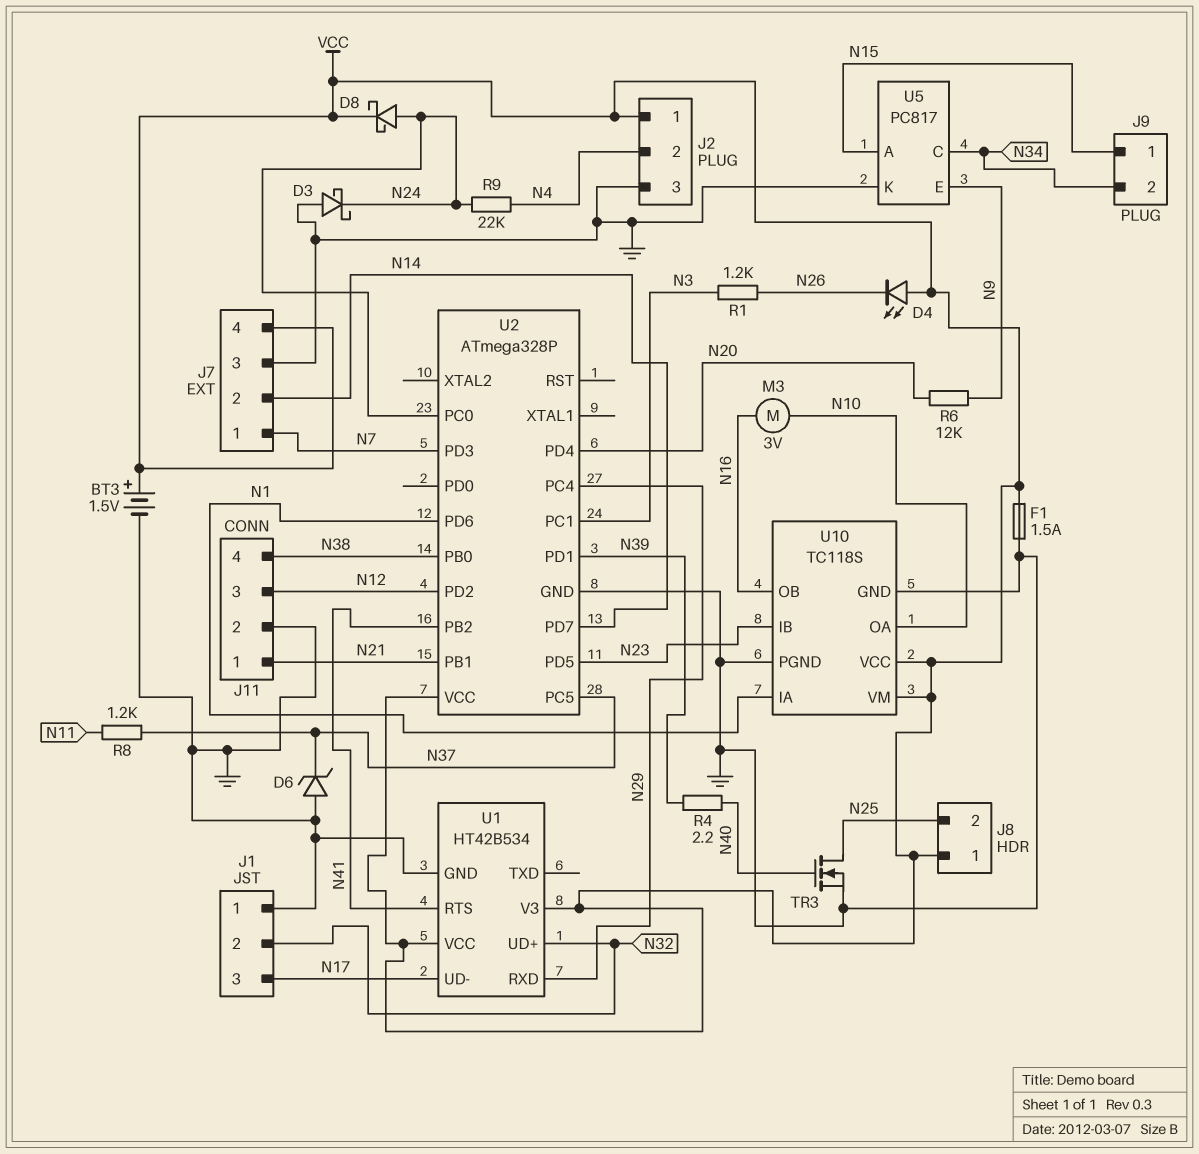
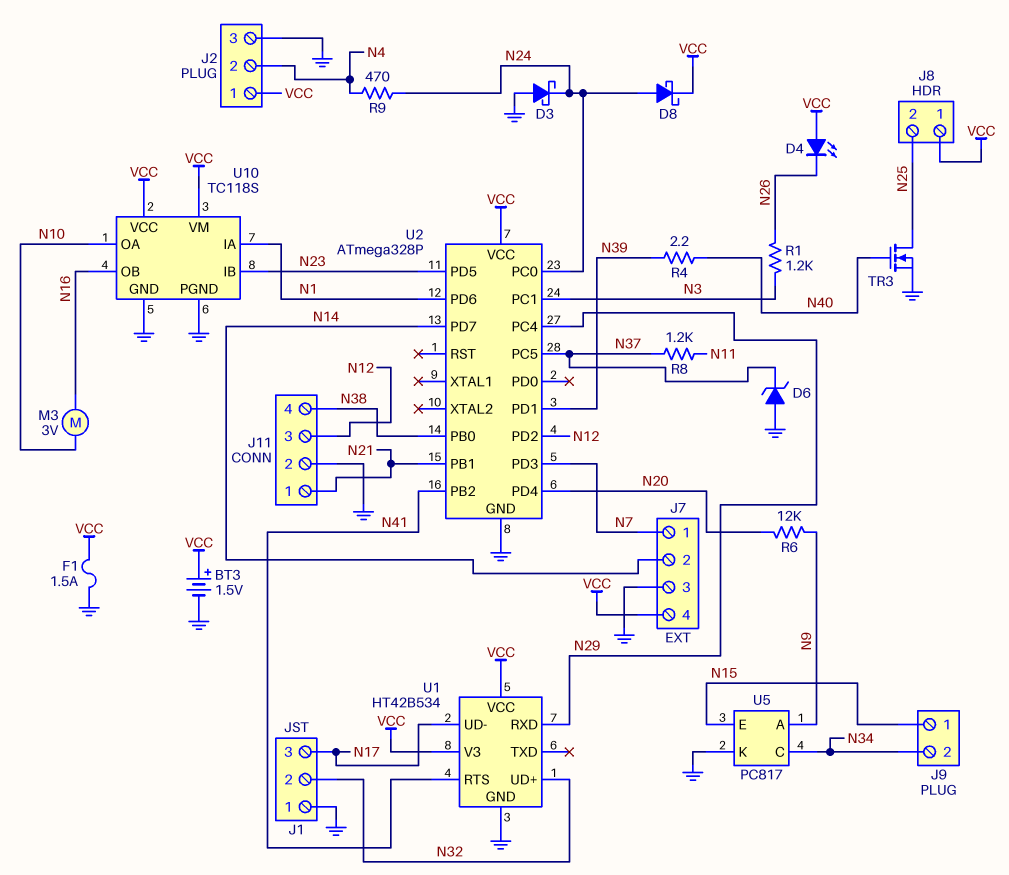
R9: 22k (N4, N24) -> 470 (N4, N24)
U5 pin A: N15 -> N9
U5 pin E: N9 -> N15

